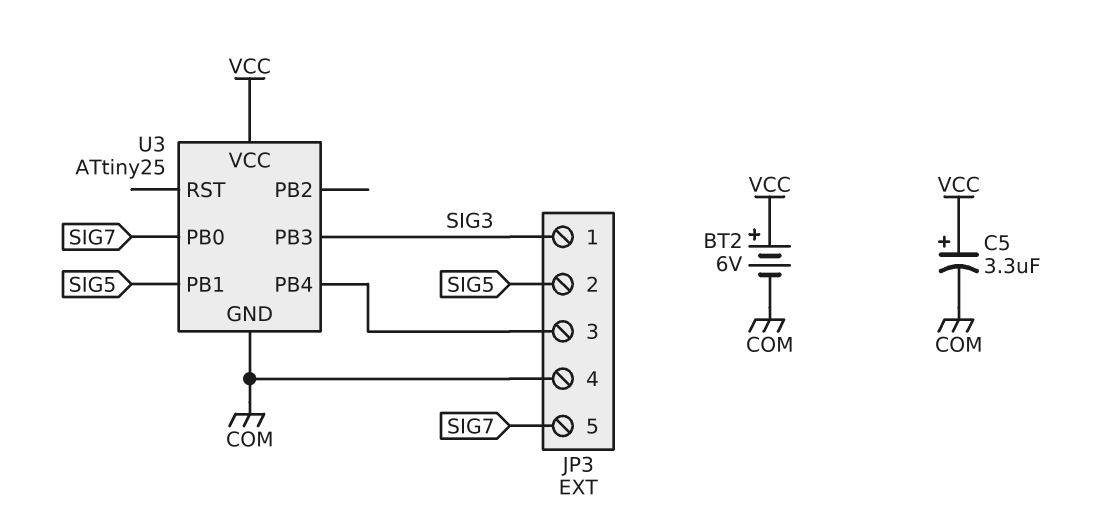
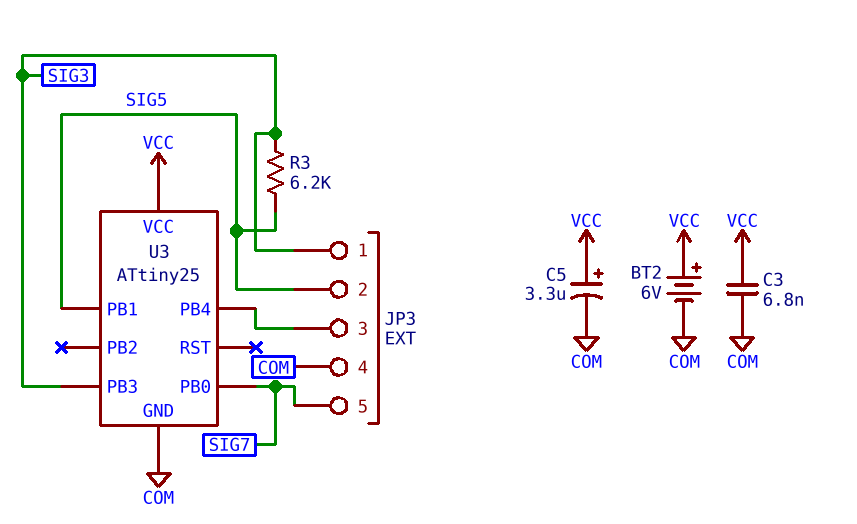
C3: none -> 6.8nF (COM, VCC)
R3: none -> 6.2k (SIG3, SIG5)

